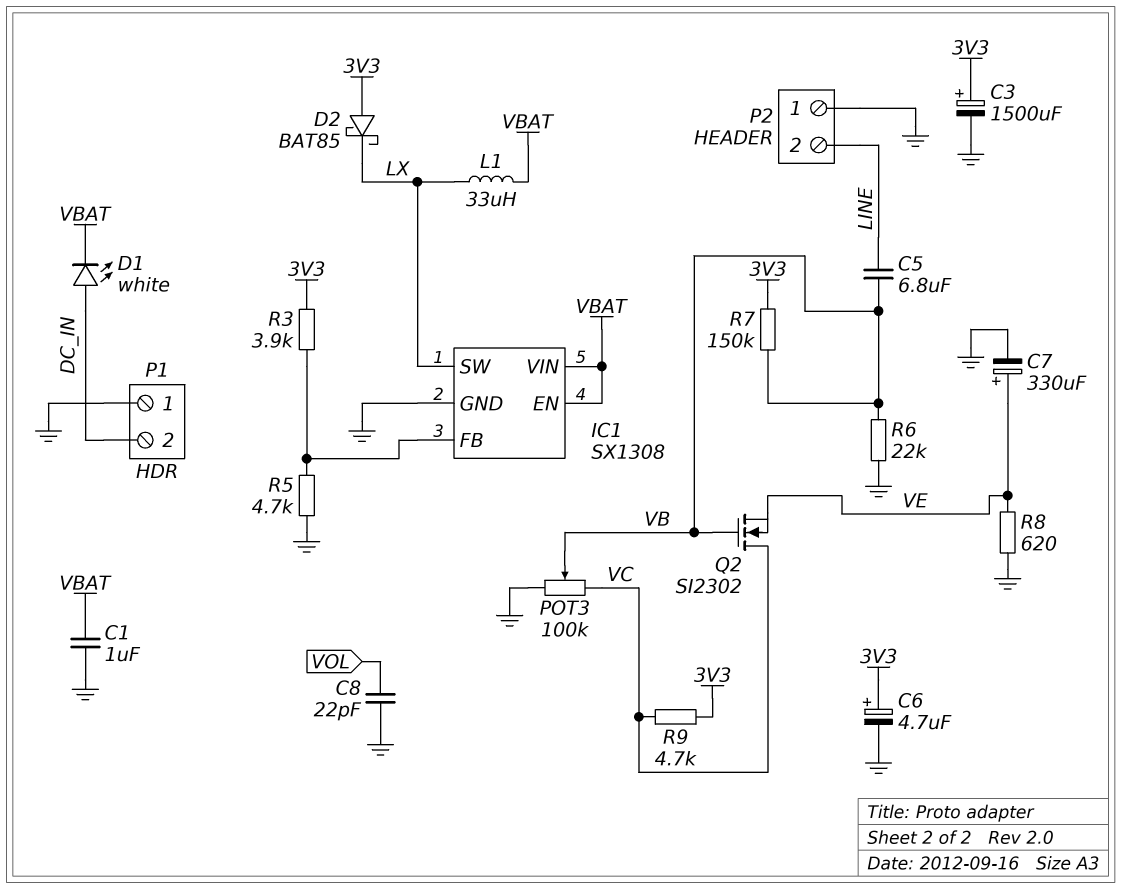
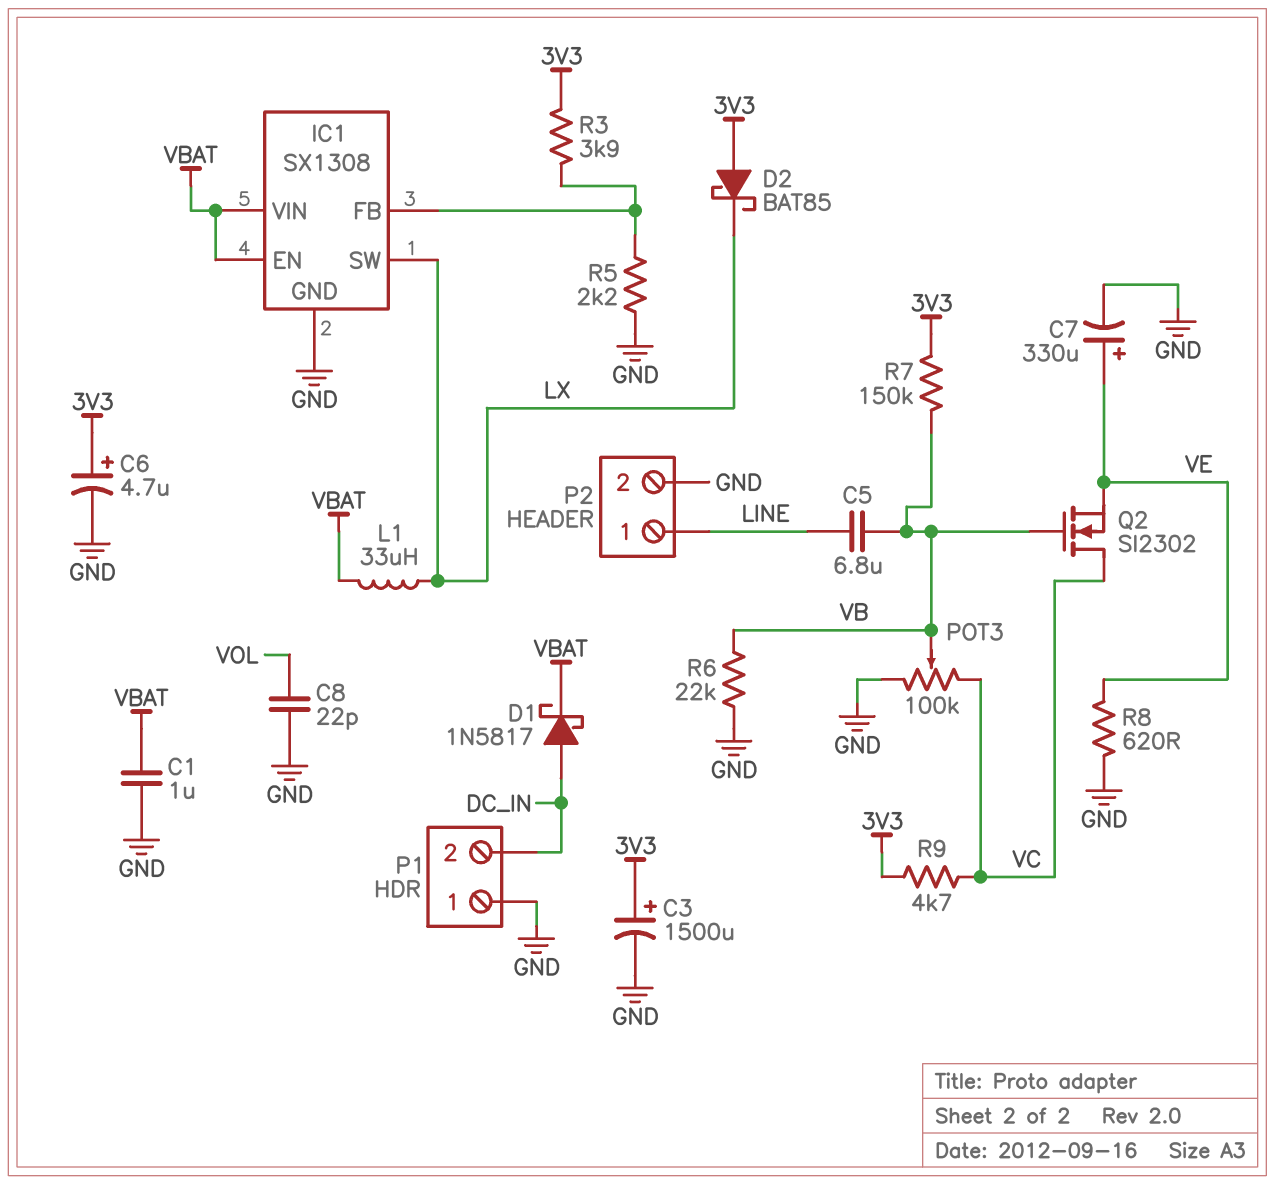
D1: LED white (A DC_IN, K VBAT) -> schottky 1N5817 (A DC_IN, K VBAT)
P2 pin 1: GND -> LINE
P2 pin 2: LINE -> GND
R5: 4.7k (GND, IC1/FB) -> 2.2k (GND, IC1/FB)

